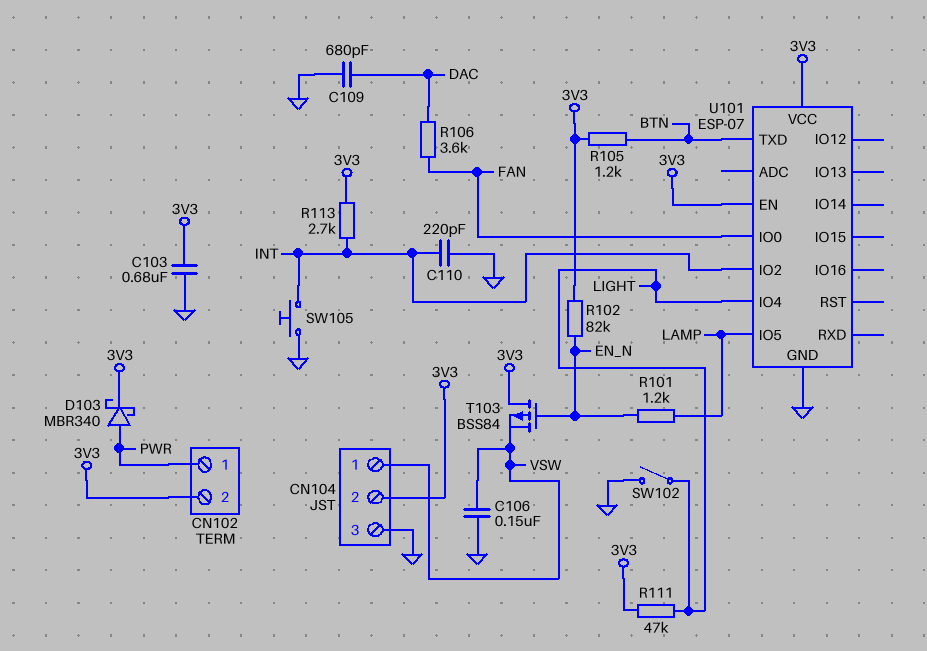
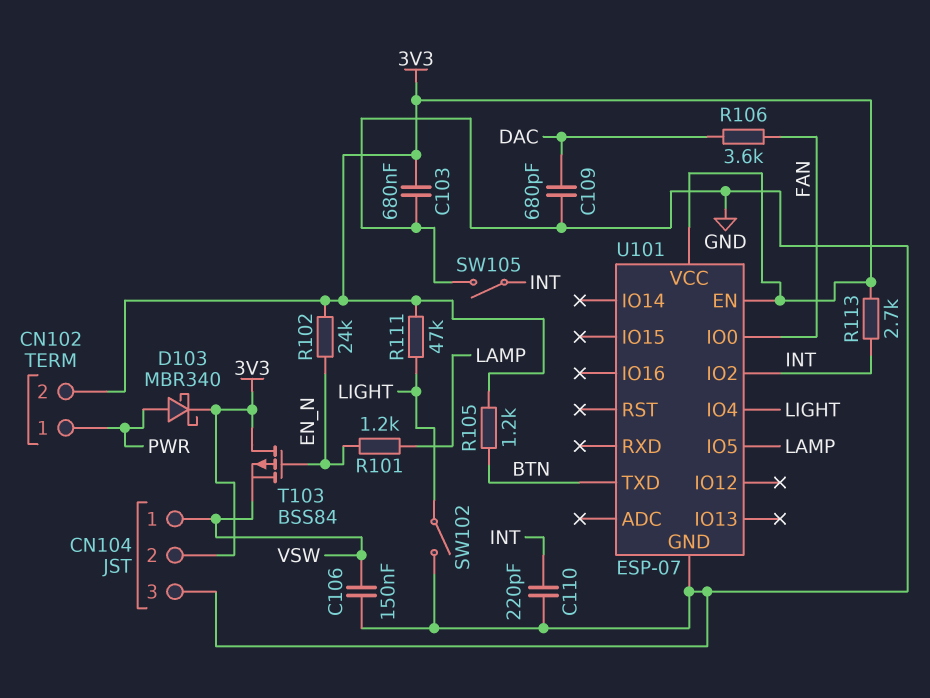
R102: 82k (3V3, EN_N) -> 24k (3V3, EN_N)
SW105: button (GND, INT) -> switch (GND, INT)

